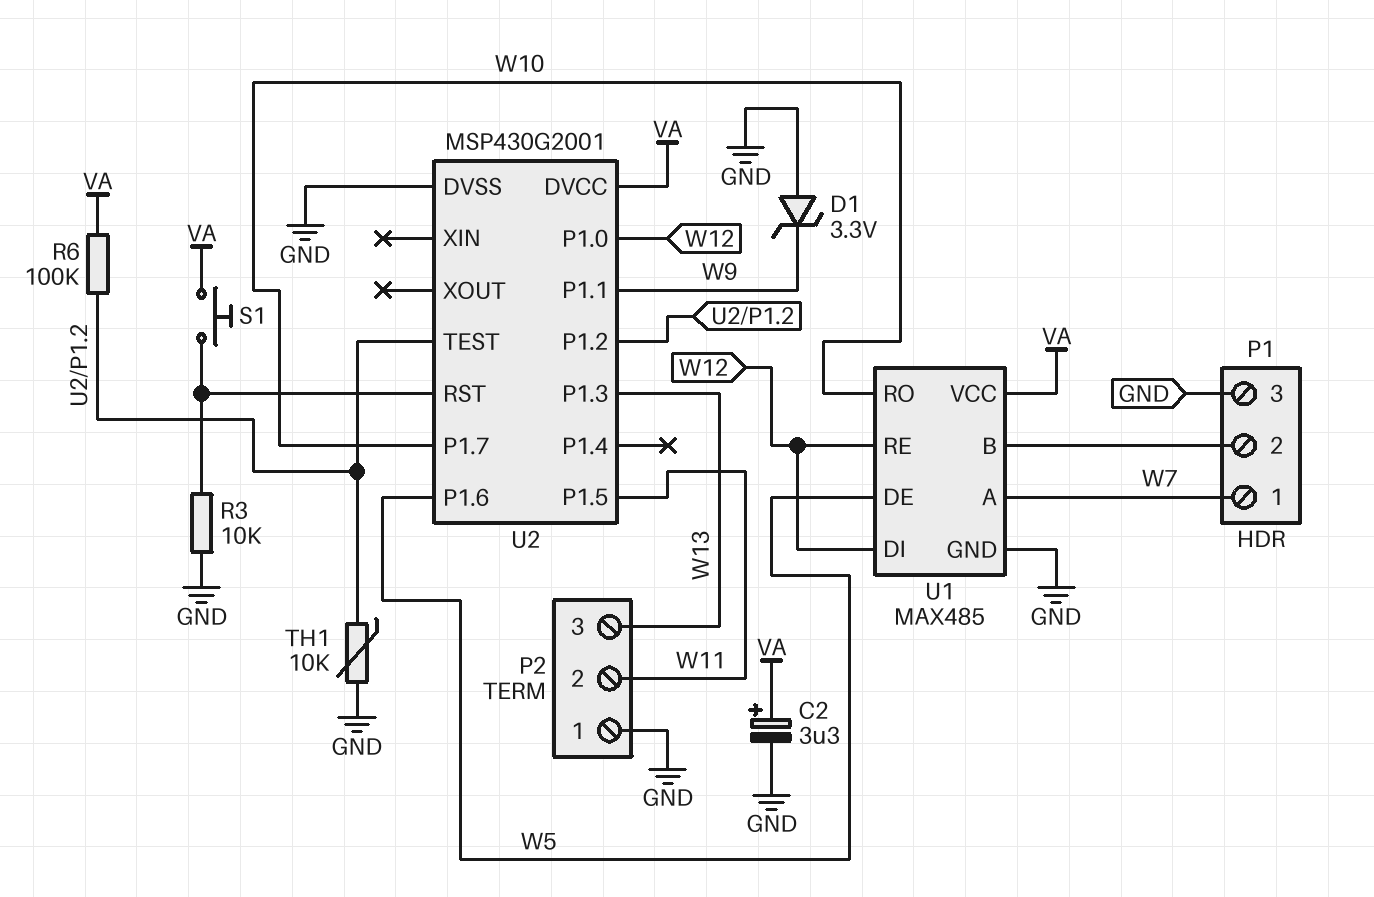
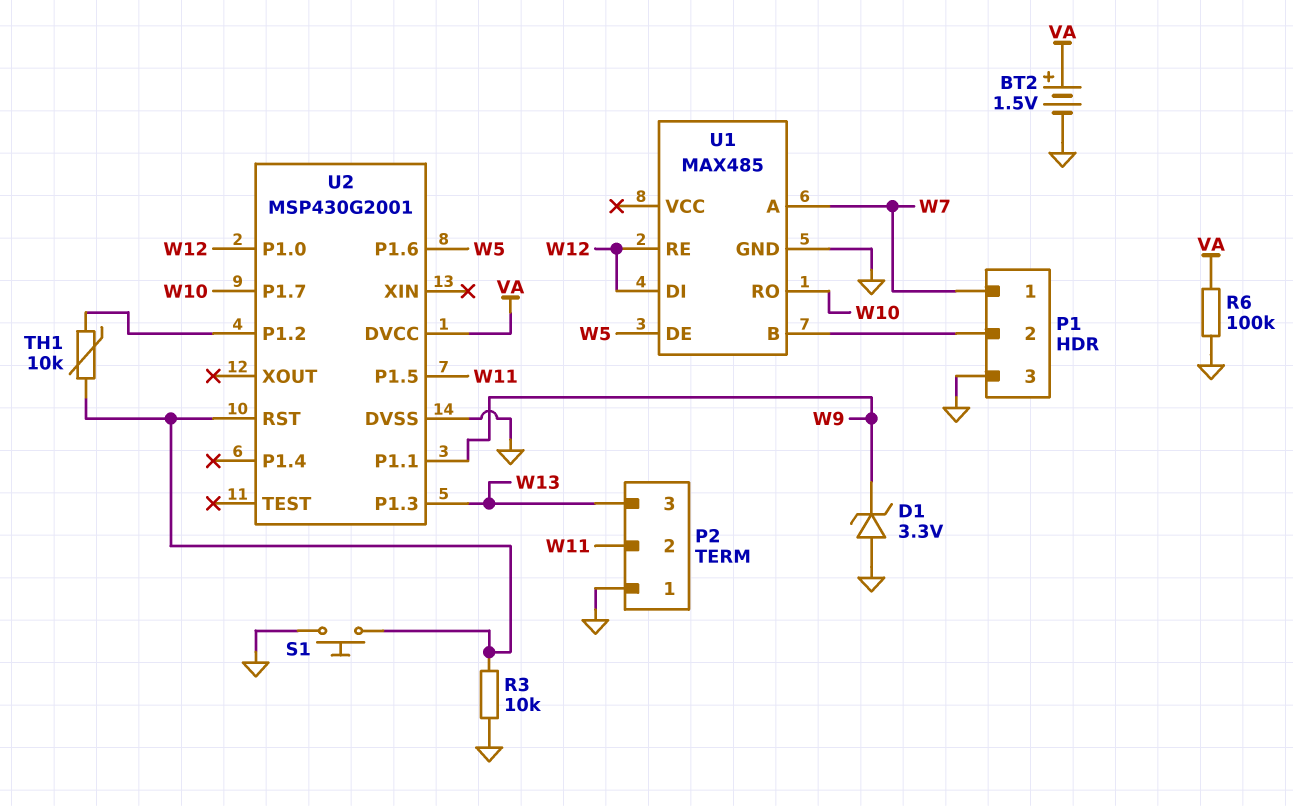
BT2: none -> 1.5V (plus VA, minus GND)
C2: 3.3uF (plus VA, minus GND) -> none
R6: 100k (U2/P1.2, VA) -> 100k (GND, VA)
S1: button (U2/RST, VA) -> button (GND, U2/RST)
TH1: 10k (GND, U2/P1.2) -> 10k (U2/P1.2, U2/RST)
U1 pin VCC: VA -> none
U2 pin TEST: U2/P1.2 -> none

